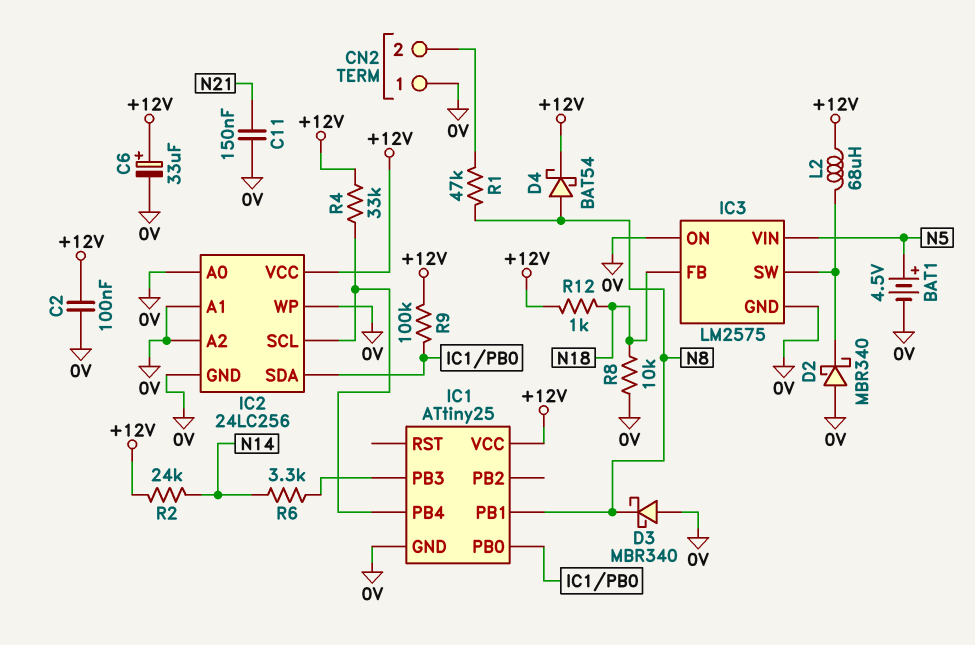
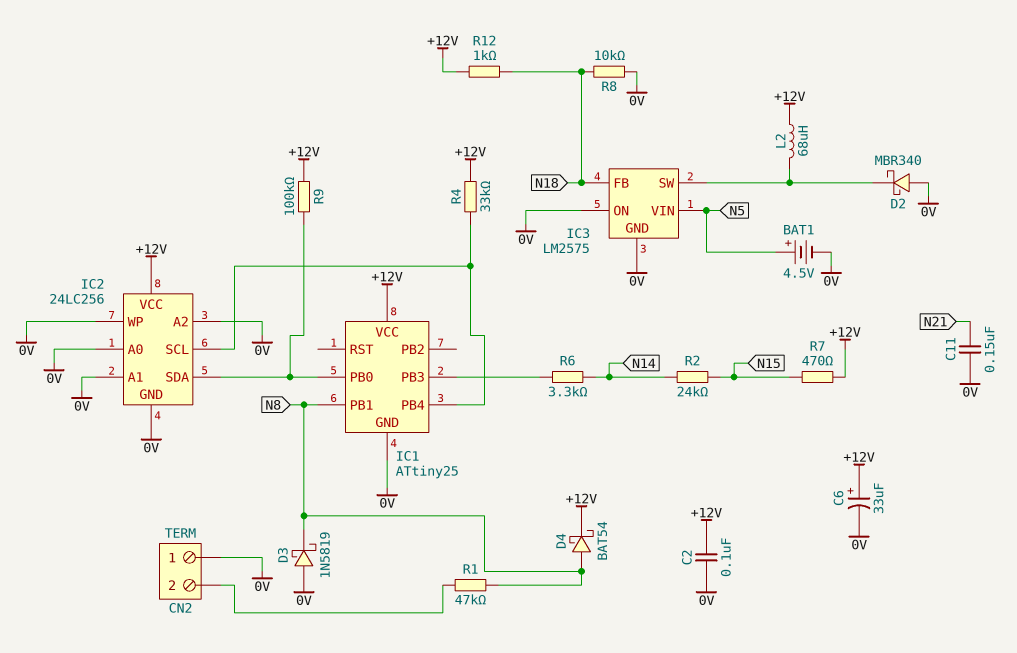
D3: schottky MBR340 (A 0V, K N8) -> schottky 1N5819 (A 0V, K N8)
R2: 24k (+12V, N14) -> 24k (N14, N15)
R7: none -> 470 (+12V, N15)

